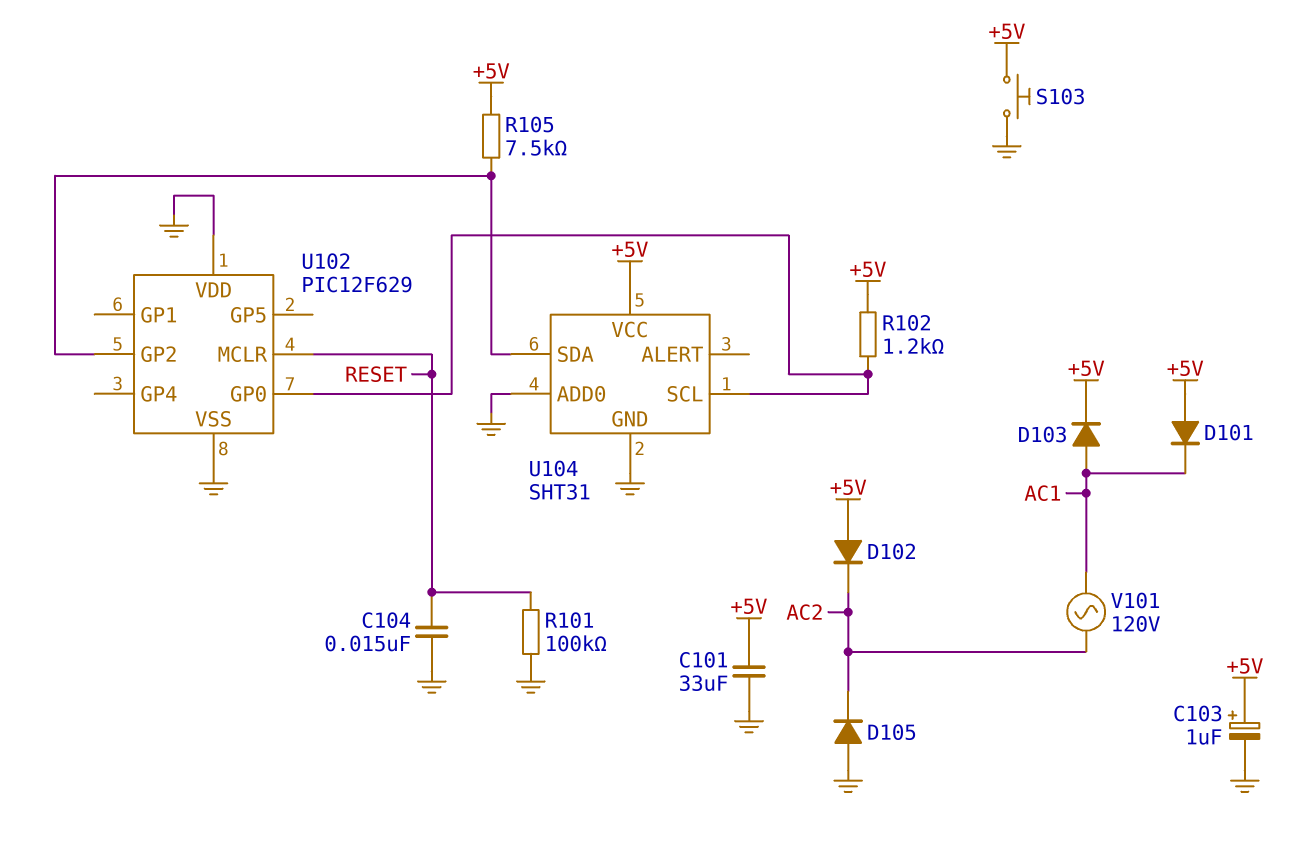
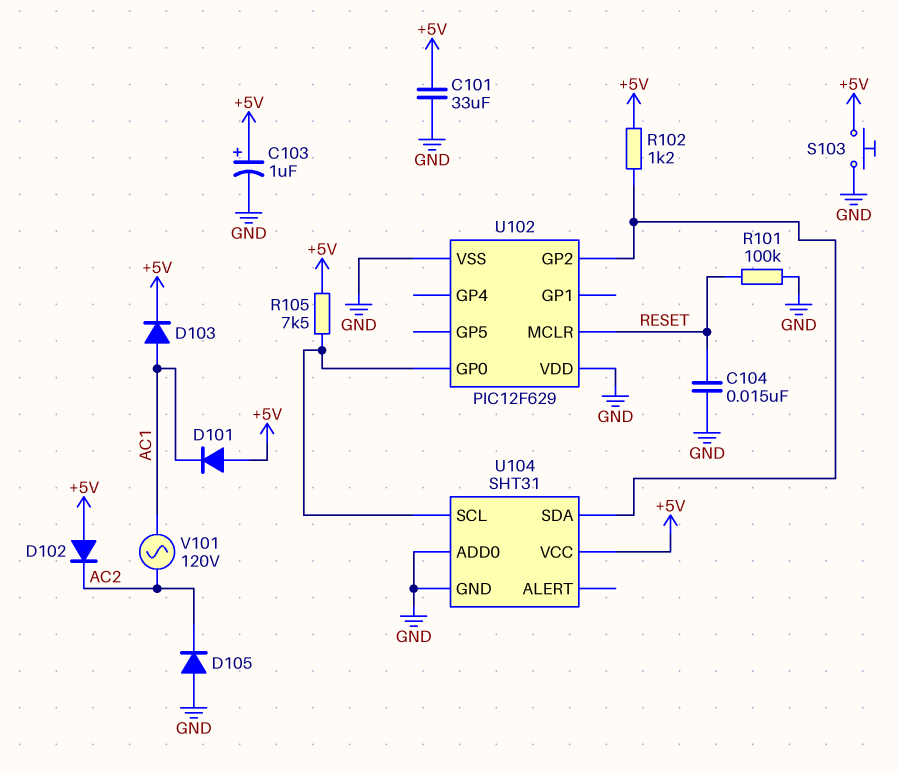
R102: 1.2k (+5V, U102/GP0) -> 1.2k (+5V, U102/GP2)
R105: 7.5k (+5V, U102/GP2) -> 7.5k (+5V, U102/GP0)

